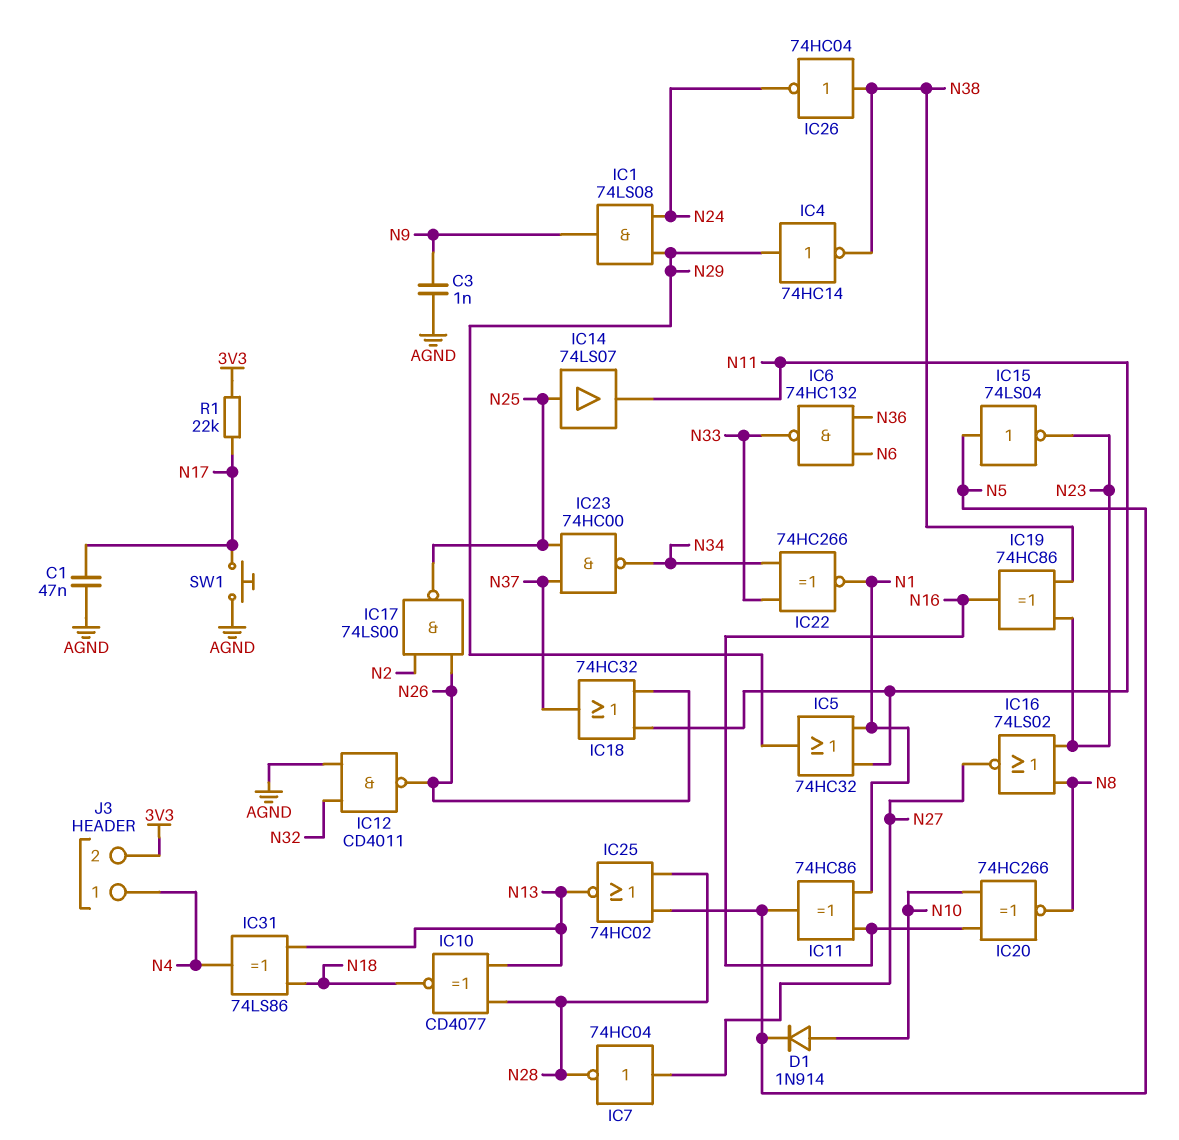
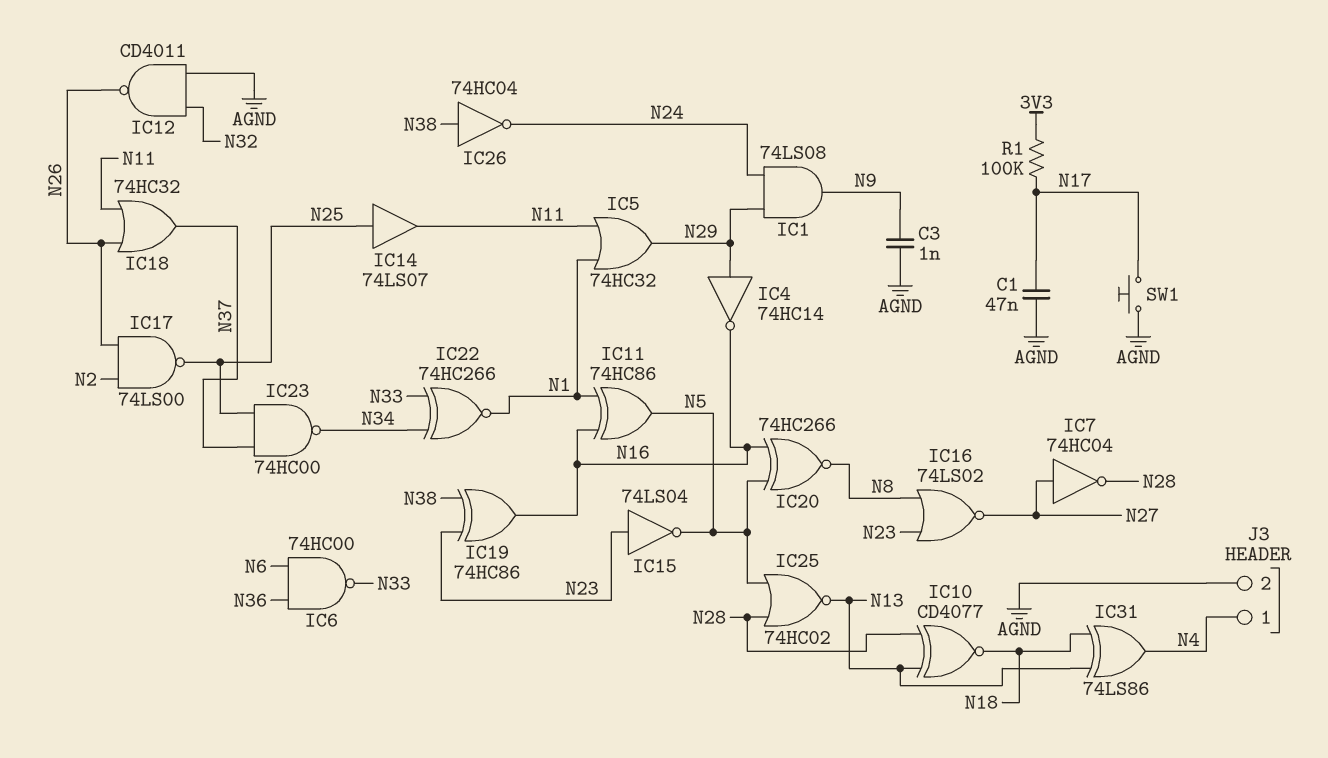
D1: diode 1N914 (A N10, K N5) -> none
IC4: NOT 74HC14 (in N29, out N38) -> NOT 74HC14 (in N29, out N16)
IC6: NAND 74HC132 (in N6, in N36, out N33) -> NAND 74HC00 (in N6, in N36, out N33)
IC15: NOT 74LS04 (in N5, out N23) -> NOT 74LS04 (in N23, out N5)
IC20: XNOR 74HC266 (in N10, in N16, out N8) -> XNOR 74HC266 (in N5, in N16, out N8)
J3 pin 2: 3V3 -> AGND
R1: 22k (3V3, N17) -> 100k (3V3, N17)

